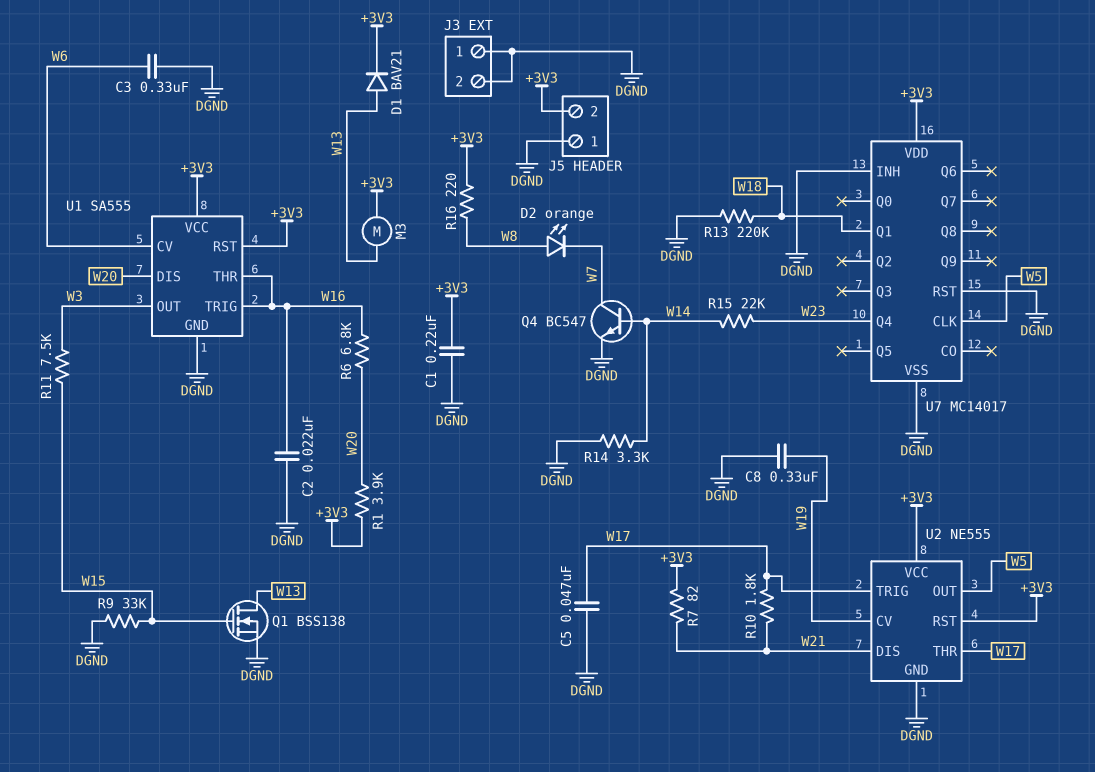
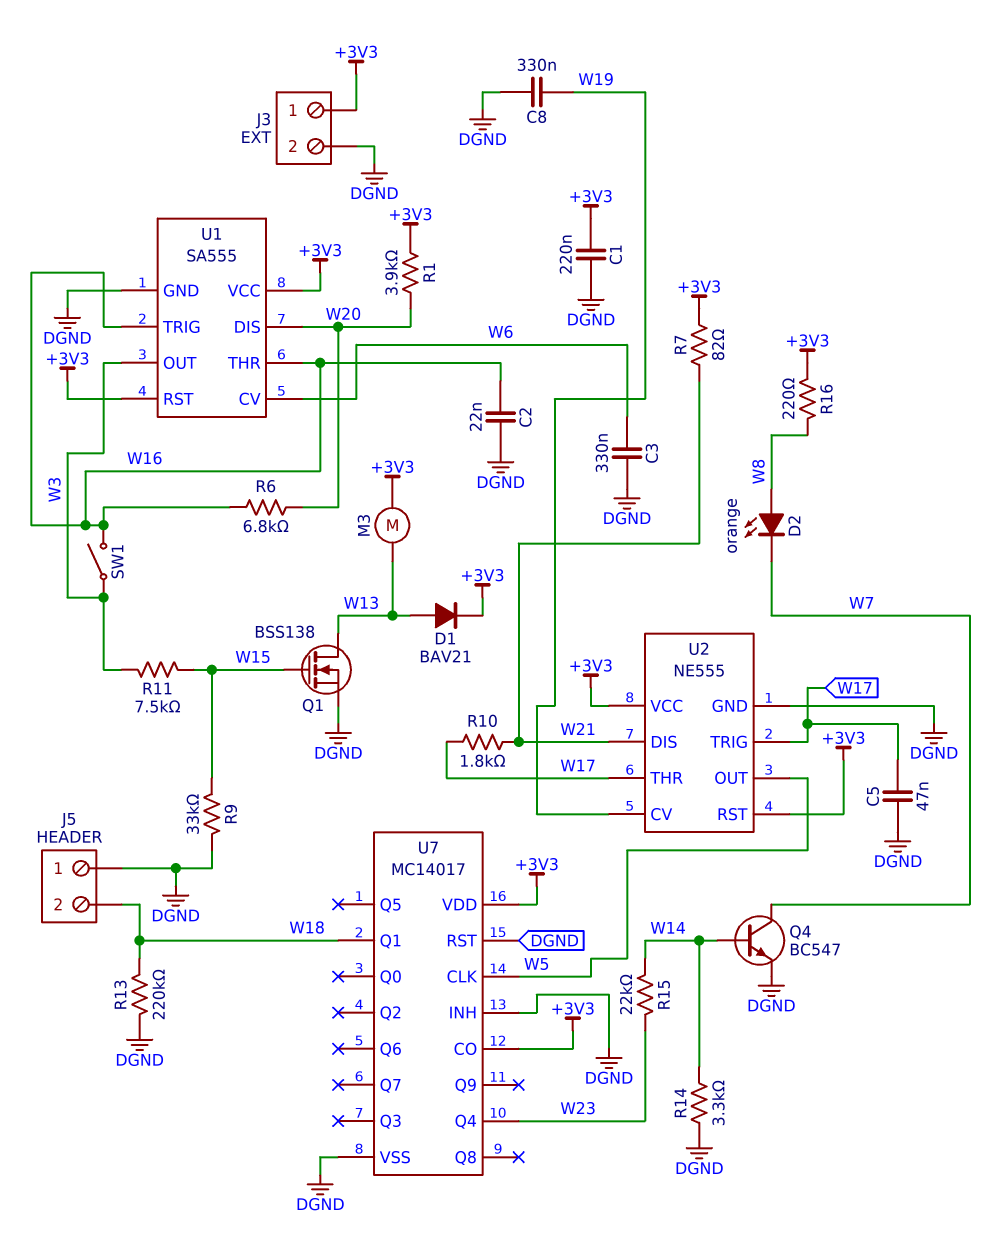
J3 pin 1: DGND -> +3V3
J5 pin 2: +3V3 -> W18
SW1: none -> switch (W3, W16)
U7 pin CO: none -> +3V3

